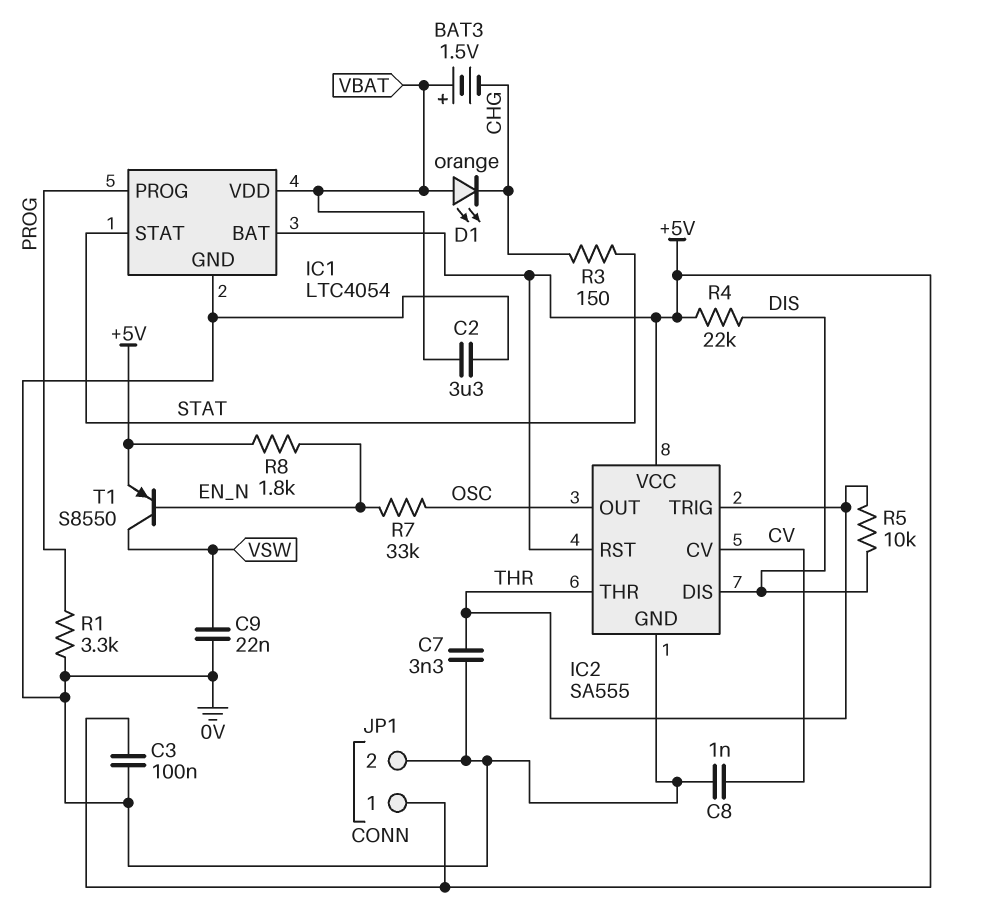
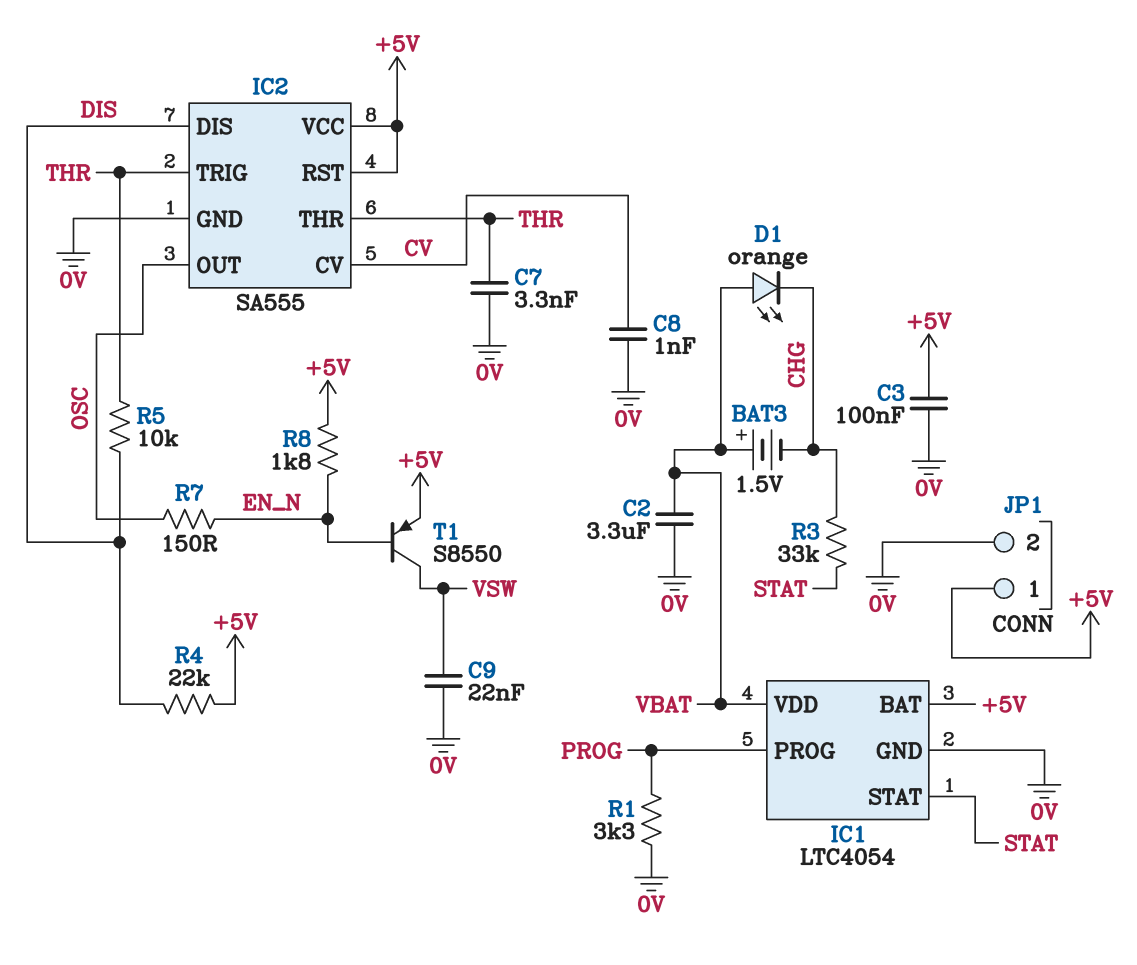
R3: 150 (CHG, STAT) -> 33k (CHG, STAT)
R7: 33k (EN_N, OSC) -> 150 (EN_N, OSC)

